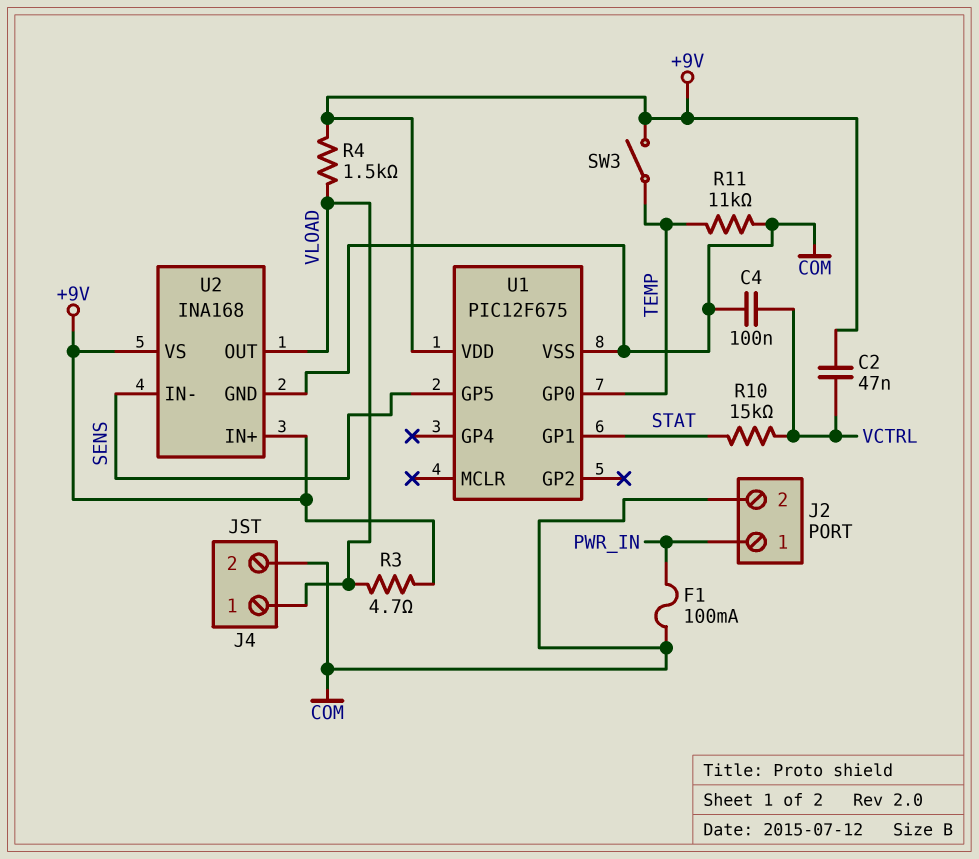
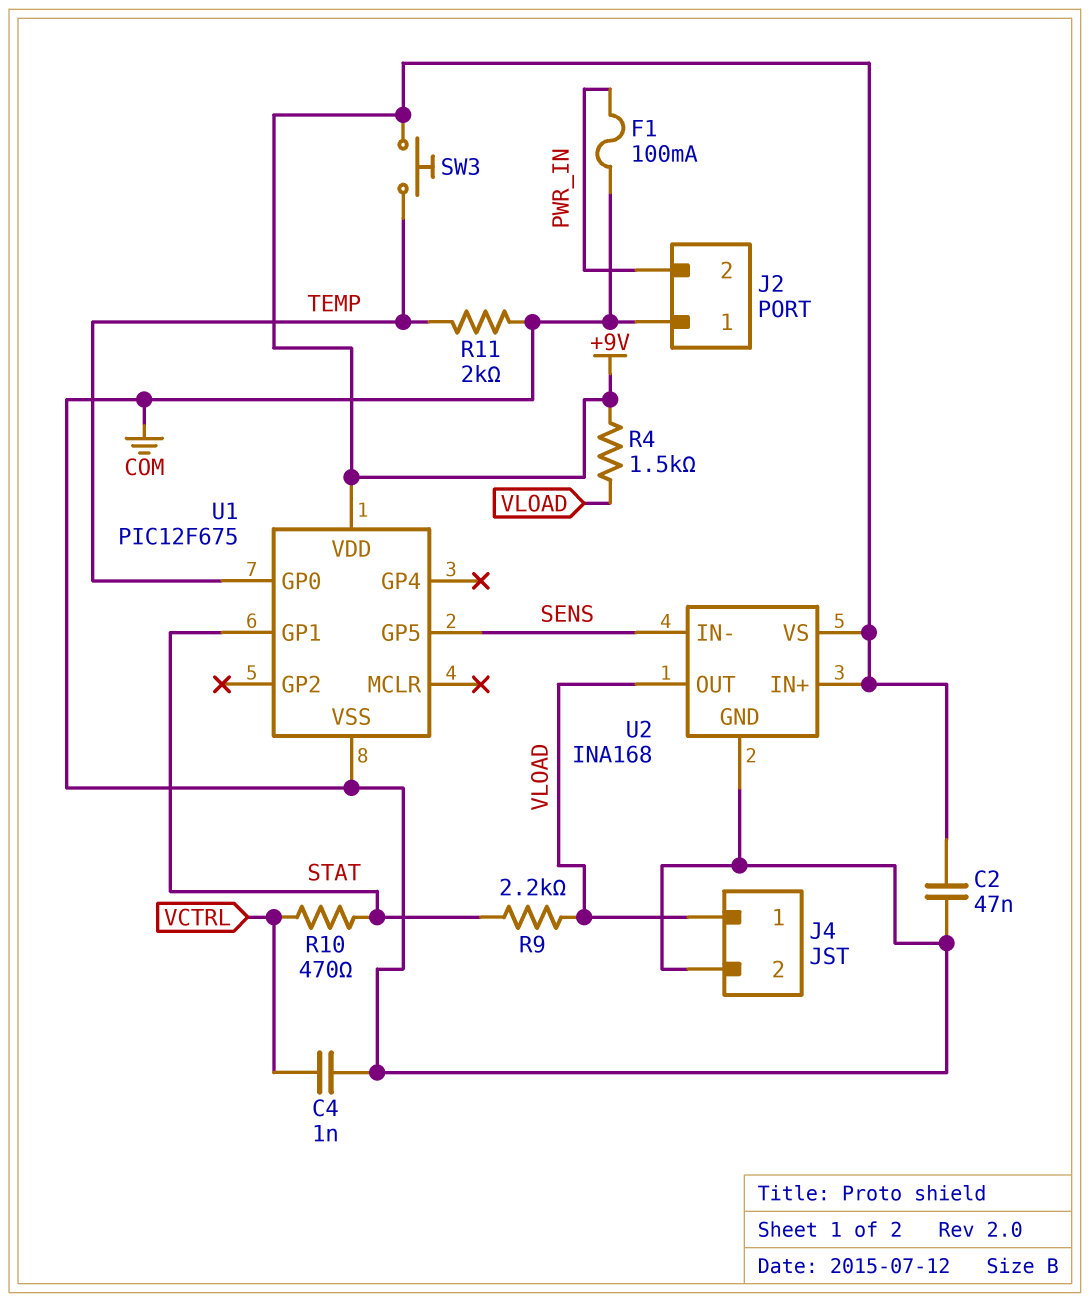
C2: 47nF (+9V, VCTRL) -> 47nF (+9V, COM)
C4: 100nF (COM, VCTRL) -> 1nF (COM, VCTRL)
J2 pin 1: PWR_IN -> COM
J2 pin 2: COM -> PWR_IN
R3: 4.7 (+9V, VLOAD) -> none
R9: none -> 2.2k (STAT, VLOAD)
R10: 15k (STAT, VCTRL) -> 470 (STAT, VCTRL)
R11: 11k (COM, TEMP) -> 2k (COM, TEMP)
SW3: switch (+9V, TEMP) -> button (+9V, TEMP)

